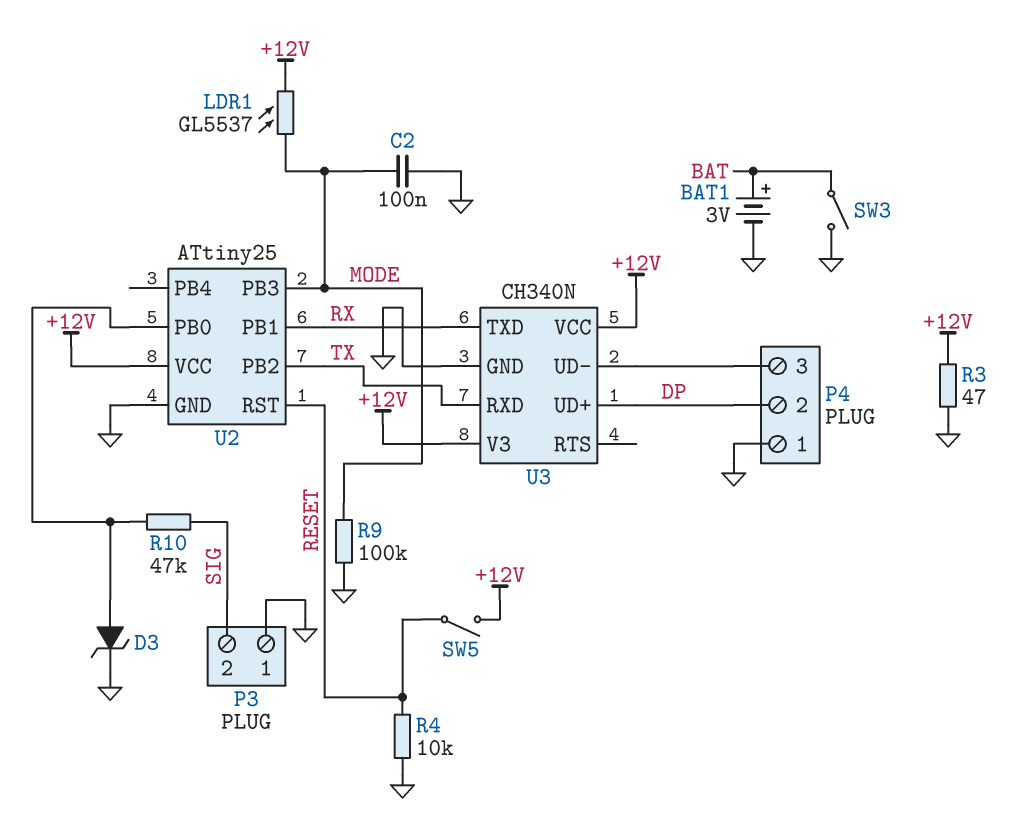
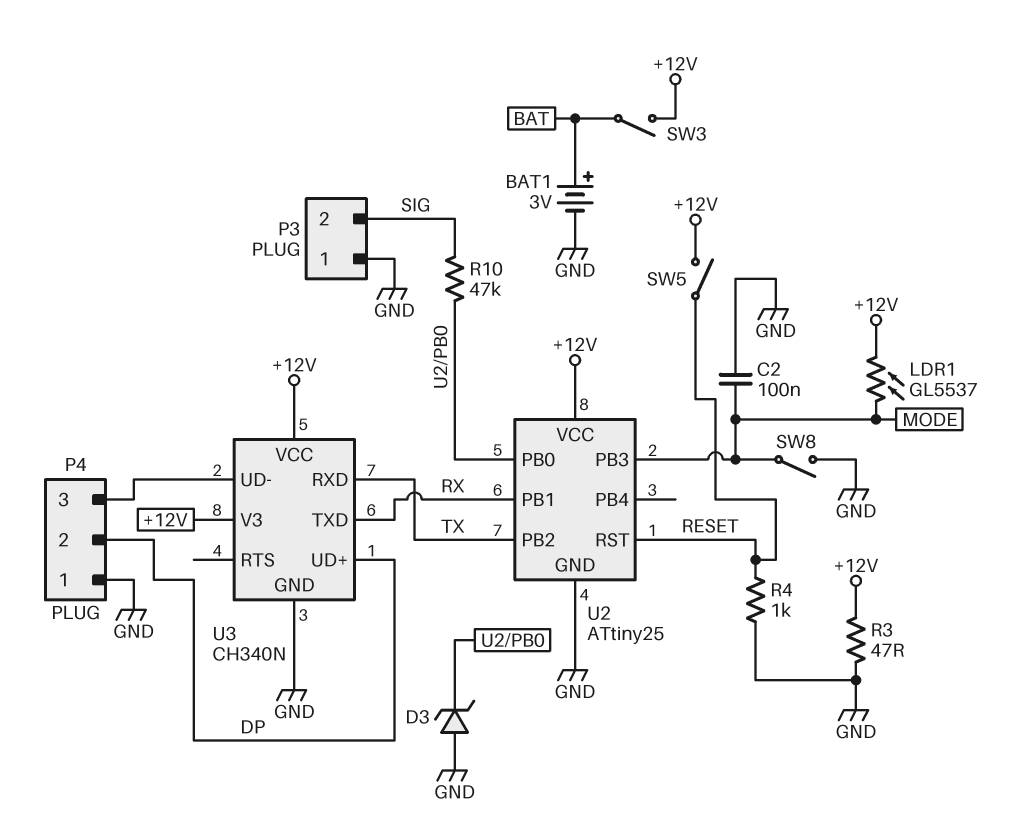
D3: zener (A U2/PB0, K GND) -> zener (A GND, K U2/PB0)
R4: 10k (GND, RESET) -> 1k (GND, RESET)
R9: 100k (GND, MODE) -> none
SW3: switch (BAT, GND) -> switch (+12V, BAT)
SW8: none -> switch (GND, MODE)

